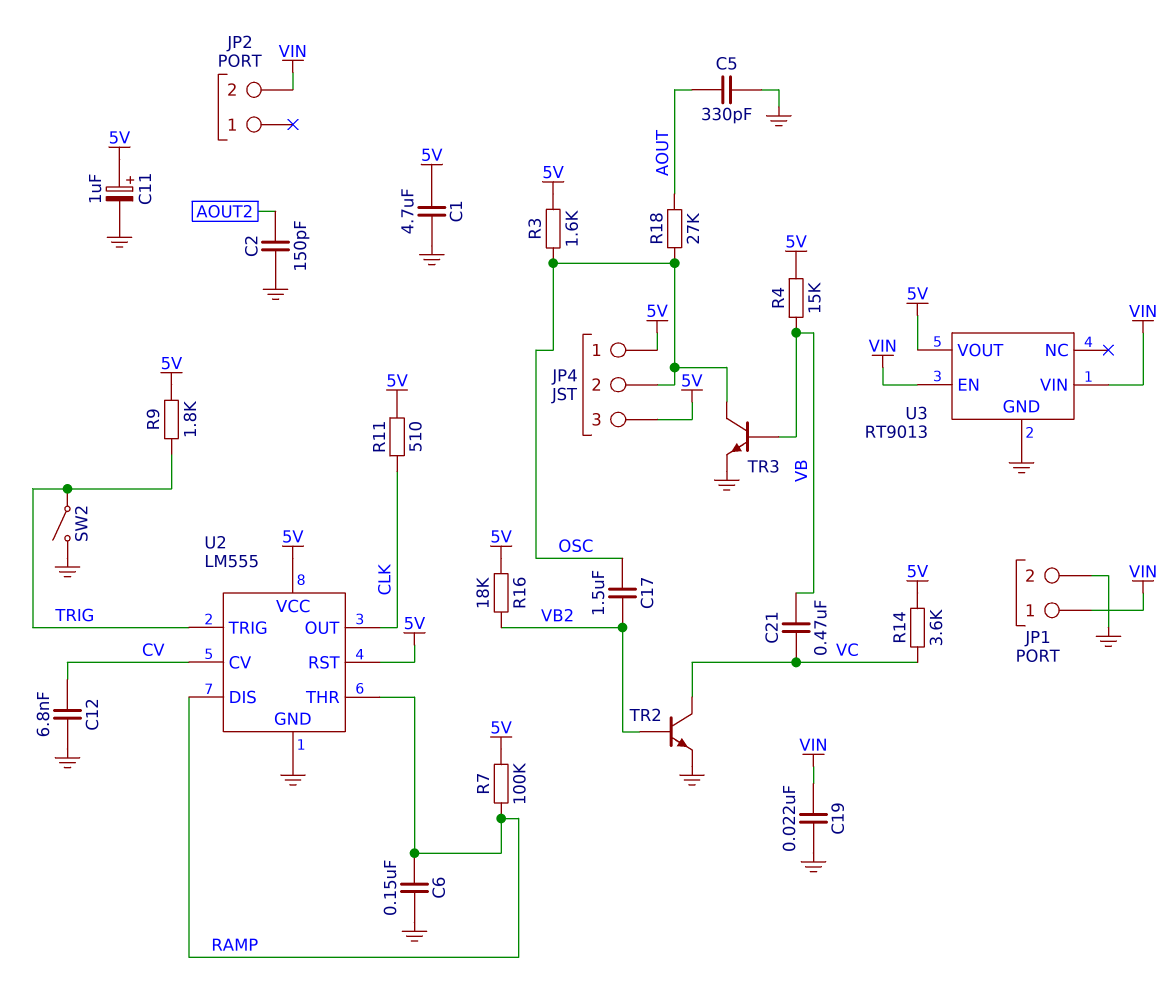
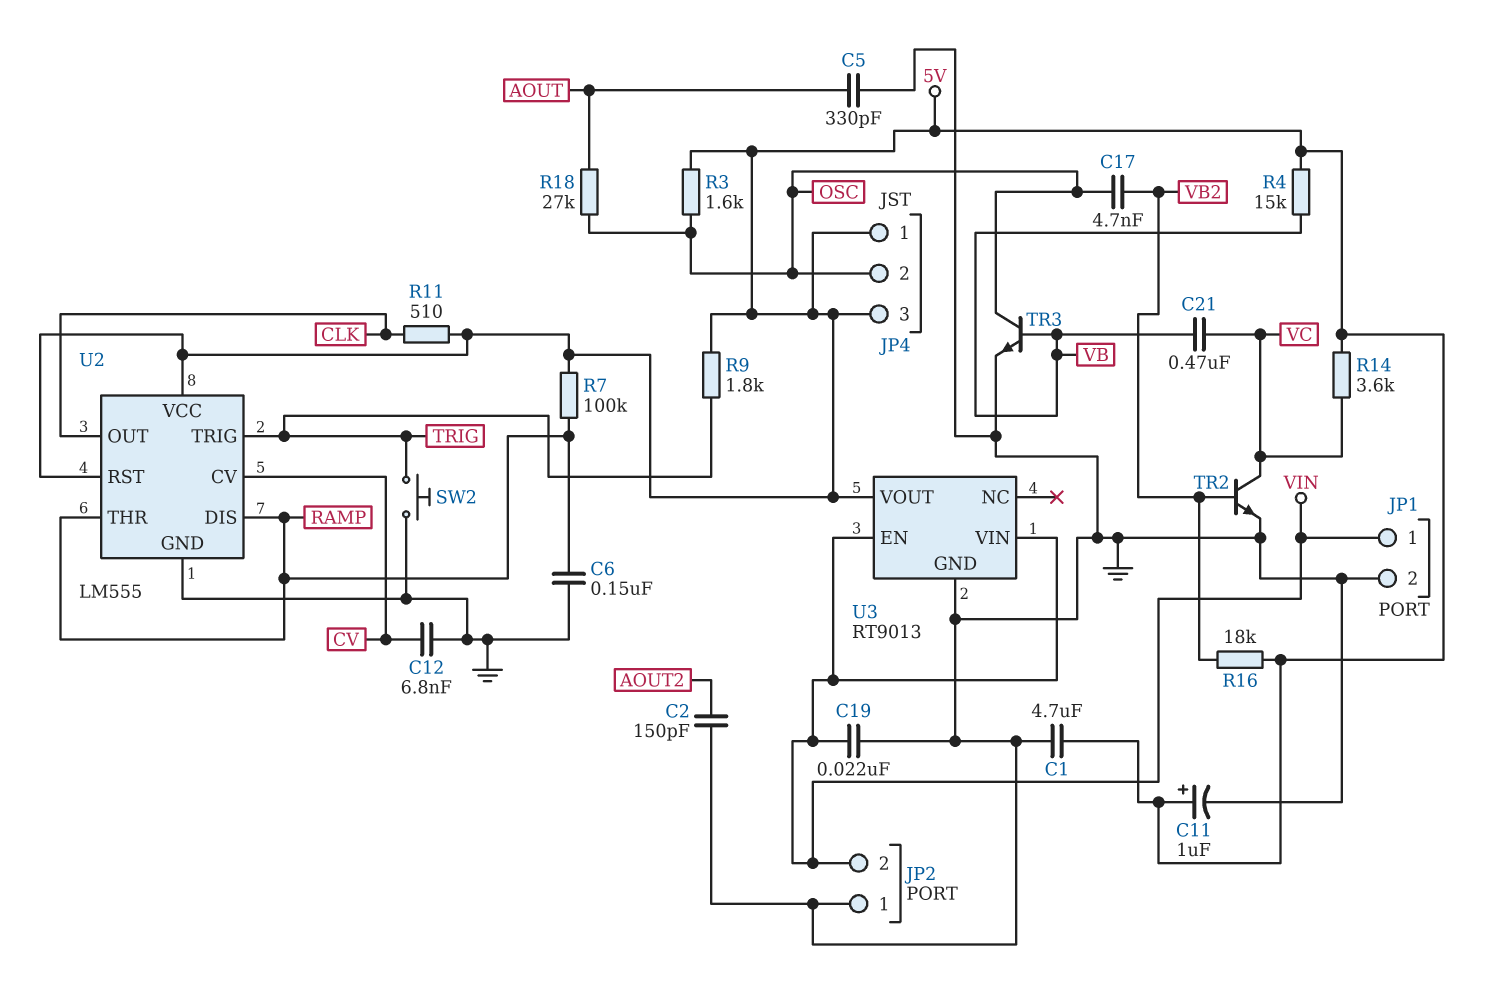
C17: 1.5uF (OSC, VB2) -> 4.7nF (OSC, VB2)
JP2 pin 1: none -> GND
SW2: switch (GND, TRIG) -> button (GND, TRIG)

